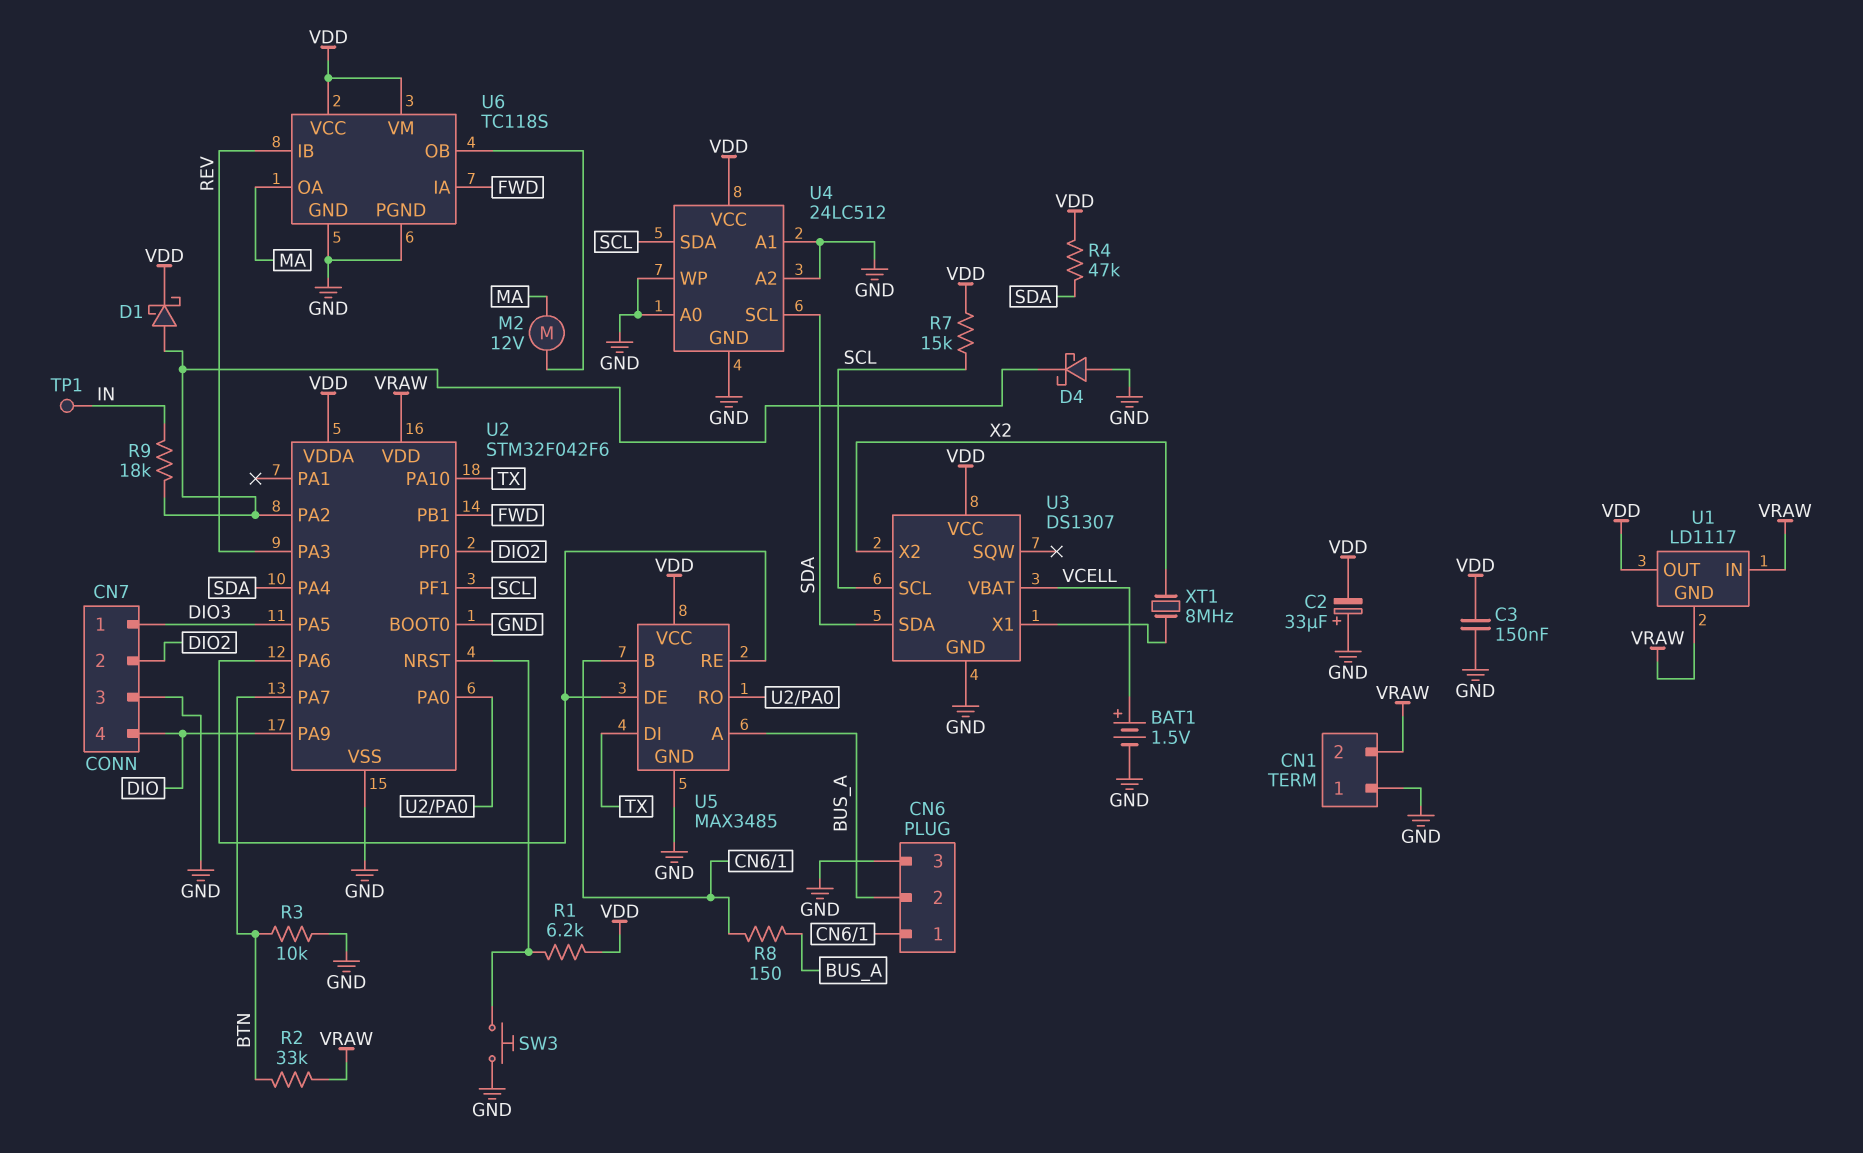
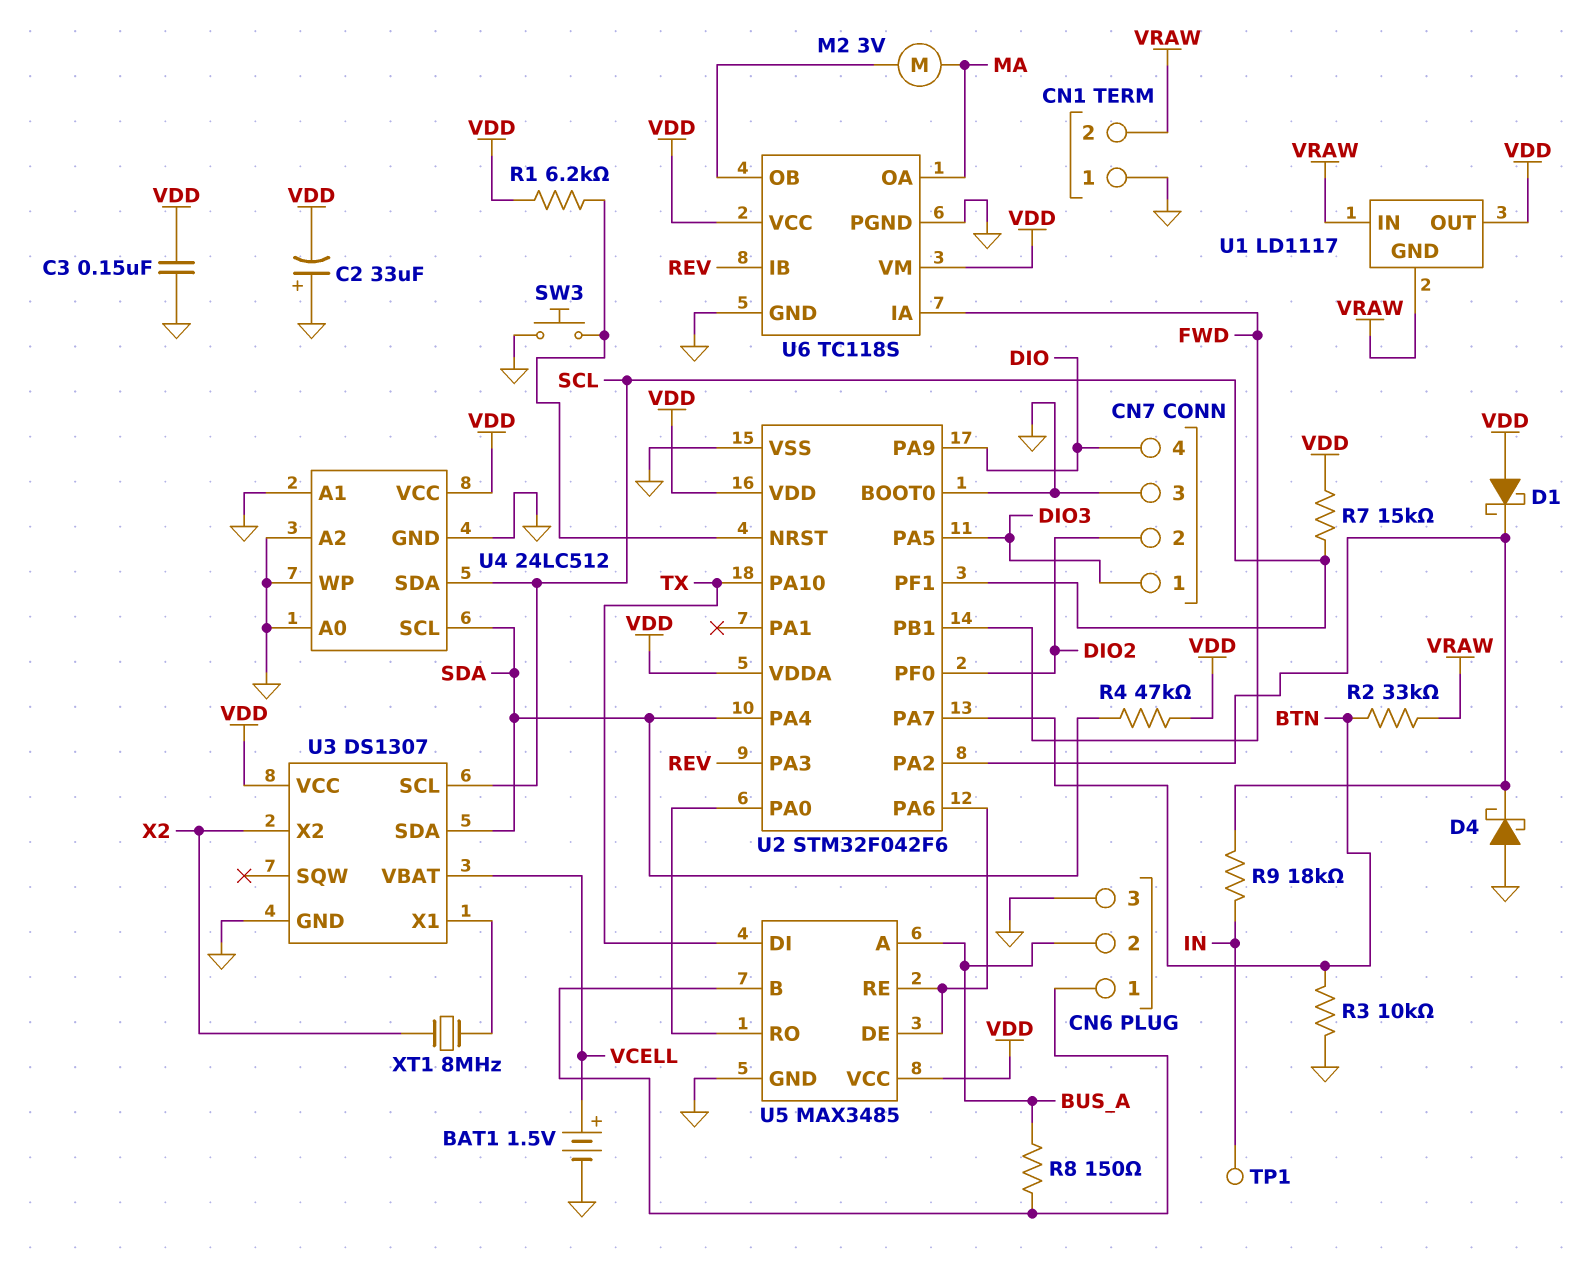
D1: schottky (A U2/PA2, K VDD) -> schottky (A VDD, K U2/PA2)
M2: motor 12V (MA, U6/OB) -> motor 3V (MA, U6/OB)
U2 pin VDD: VRAW -> VDD

